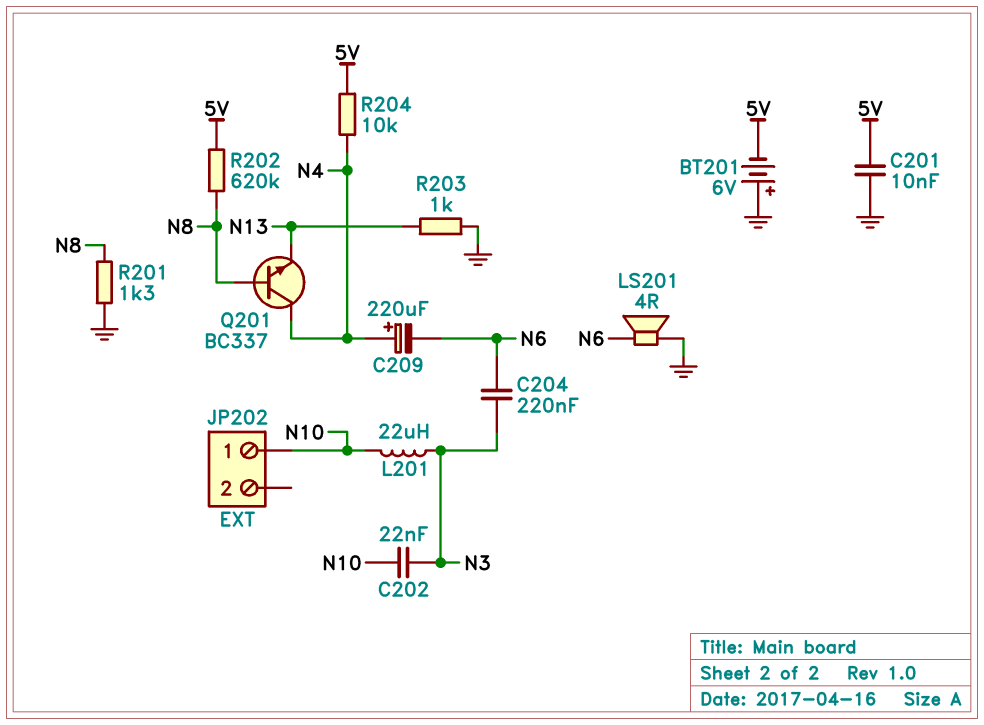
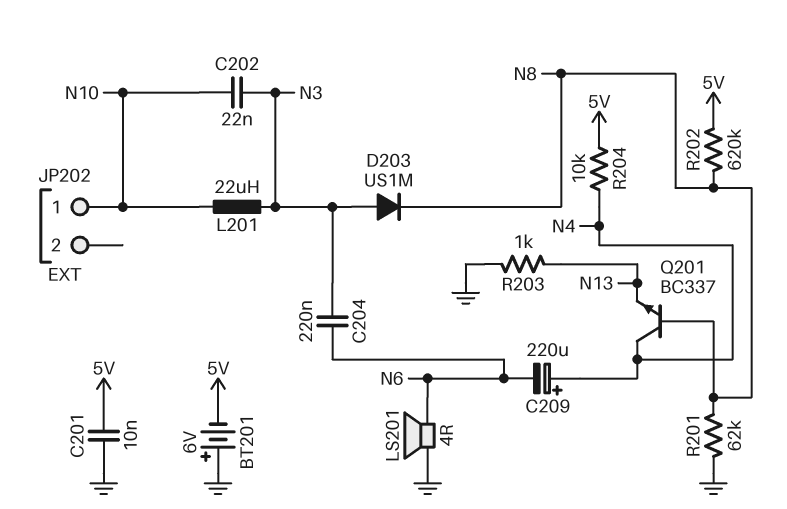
D203: none -> diode US1M (A N3, K N8)
R201: 1.3k (GND, N8) -> 62k (GND, N8)

